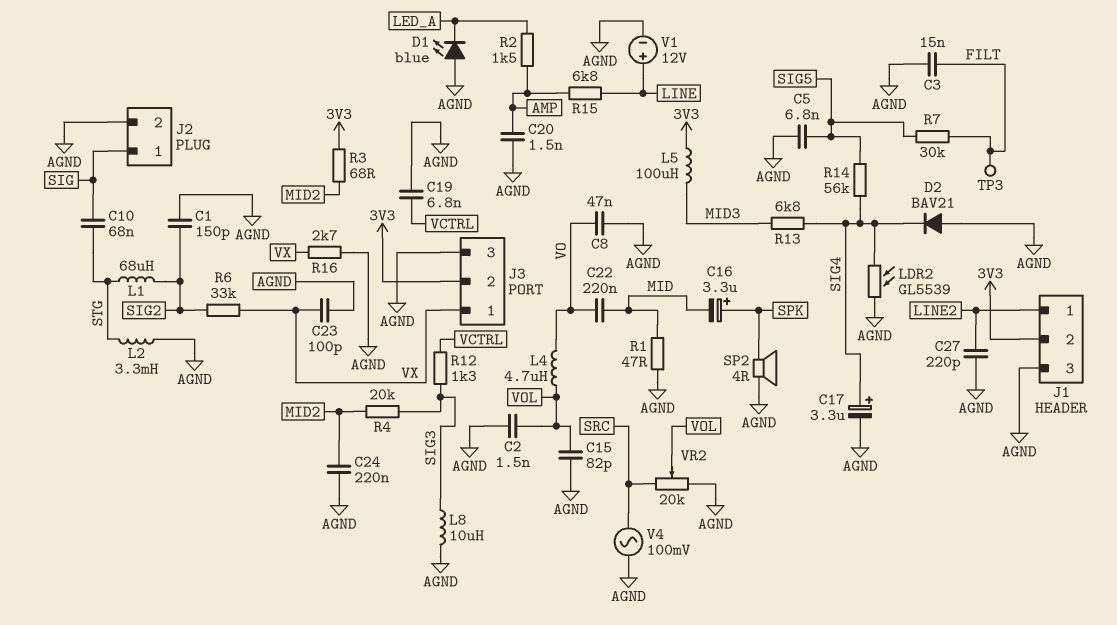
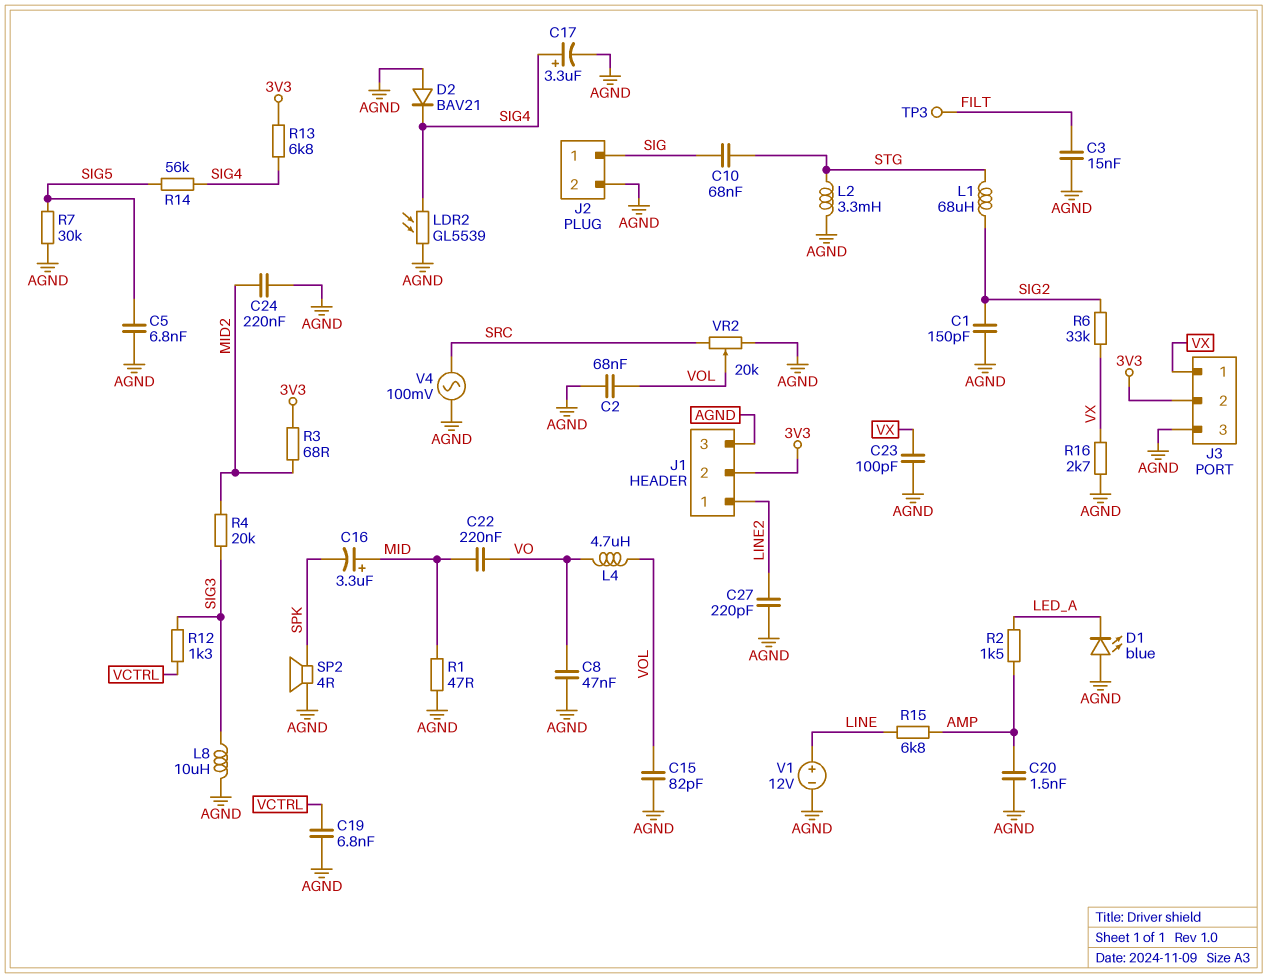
C2: 1.5nF (AGND, VOL) -> 68nF (AGND, VOL)
C16: 3.3uF (plus SPK, minus MID) -> 3.3uF (plus MID, minus SPK)
L5: 100uH (3V3, MID3) -> none
R7: 30k (FILT, SIG5) -> 30k (AGND, SIG5)
R13: 6.8k (MID3, SIG4) -> 6.8k (3V3, SIG4)

